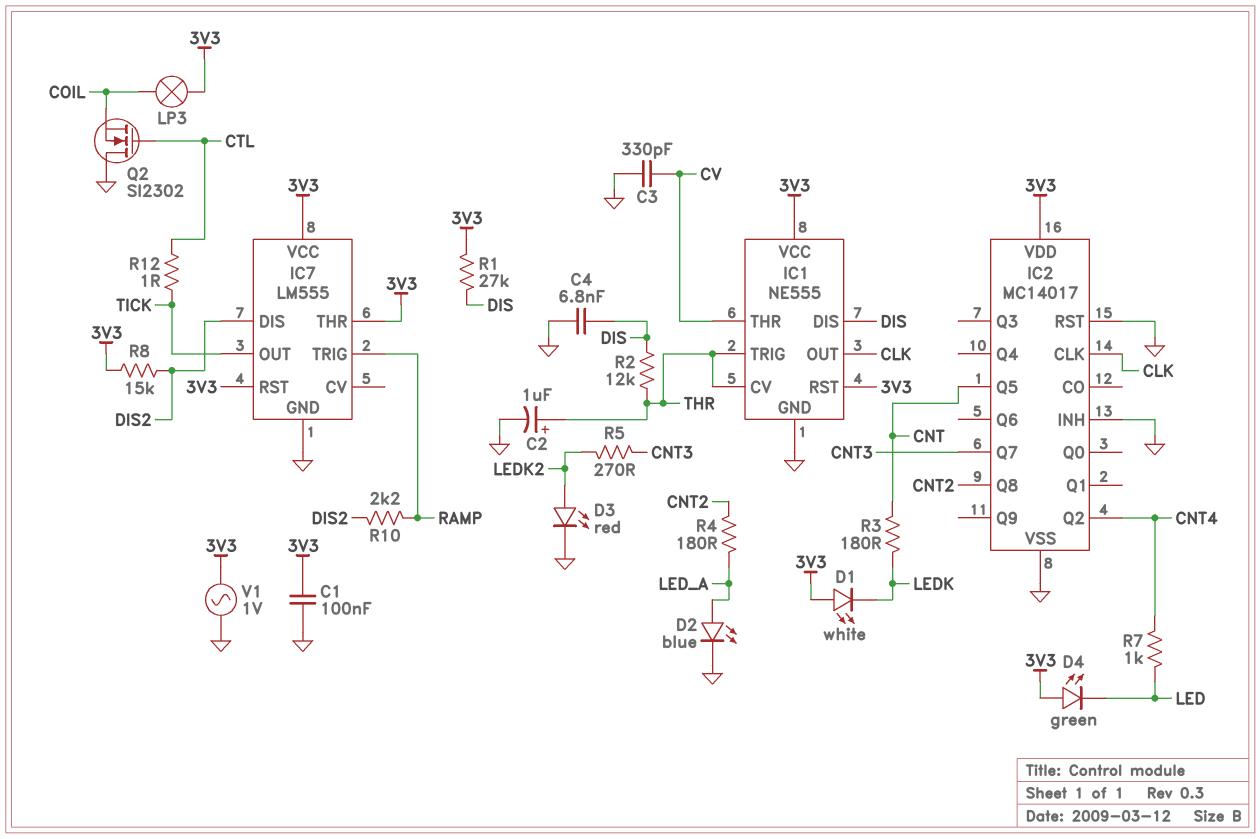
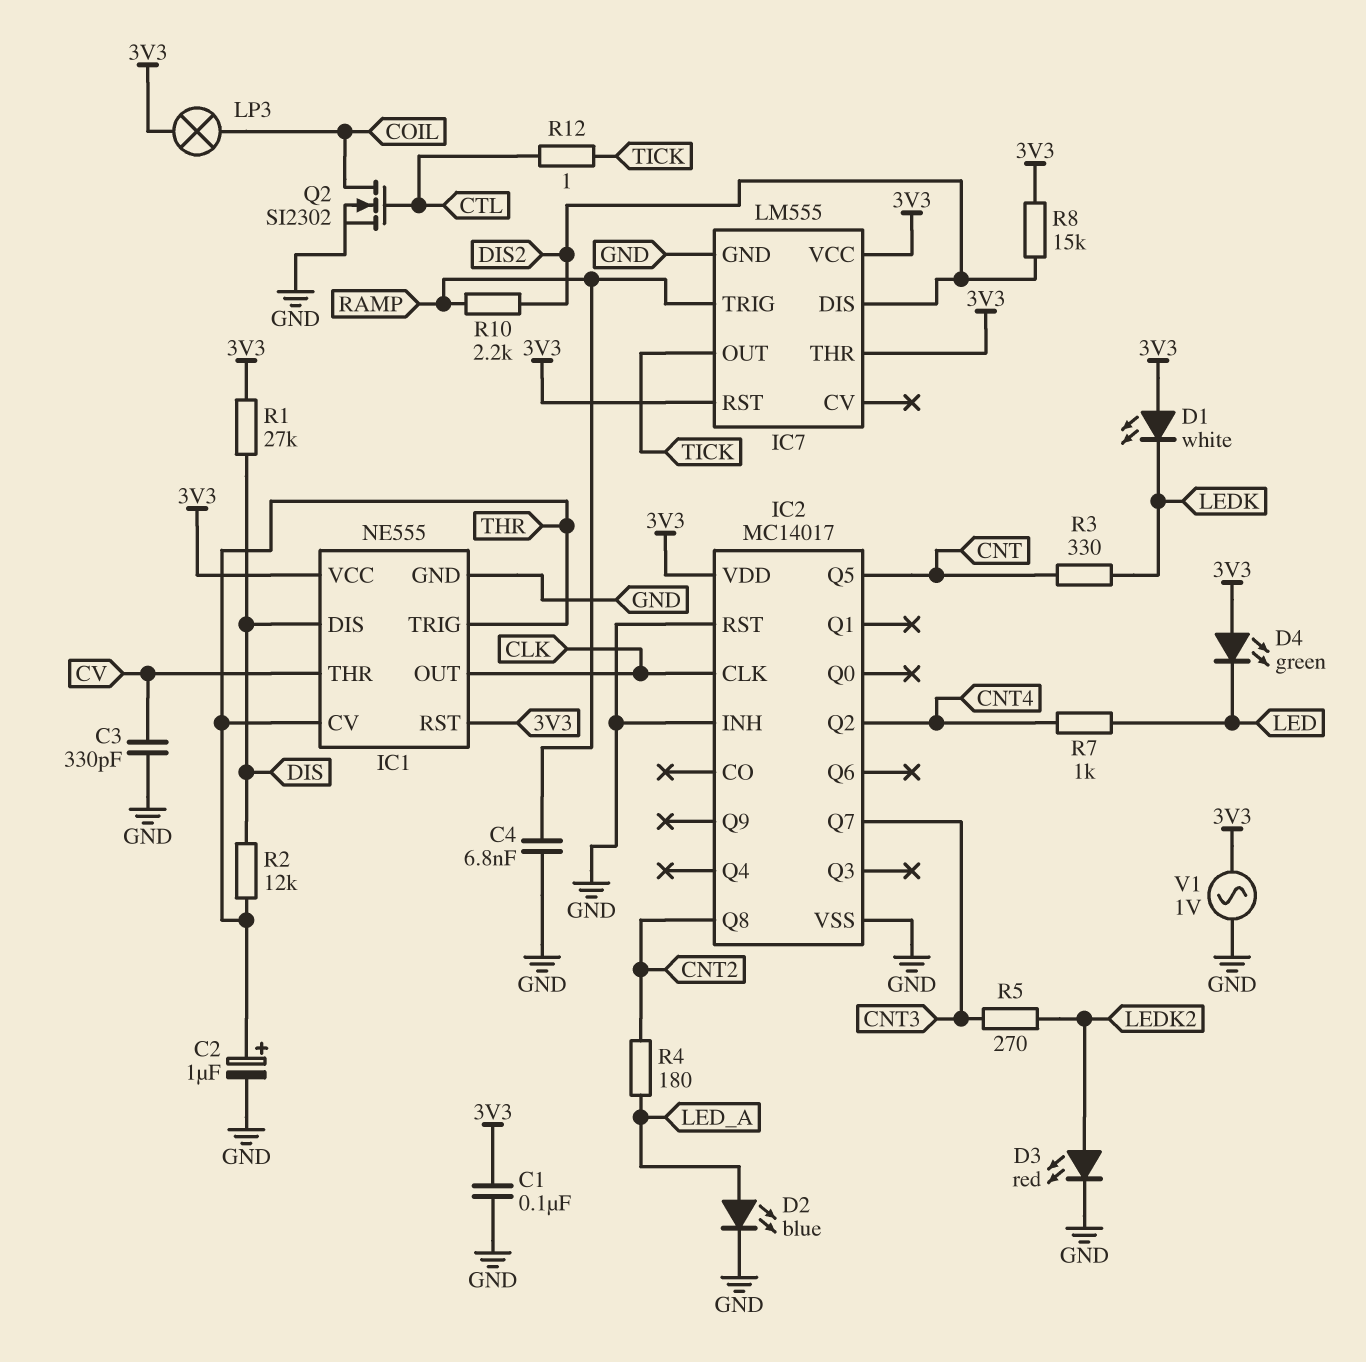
C4: 6.8nF (DIS, GND) -> 6.8nF (GND, RAMP)
Q2: NMOS SI2302 (G CTL, D GND, S COIL) -> NMOS SI2302 (G CTL, D COIL, S GND)
R3: 180 (CNT, LEDK) -> 330 (CNT, LEDK)

